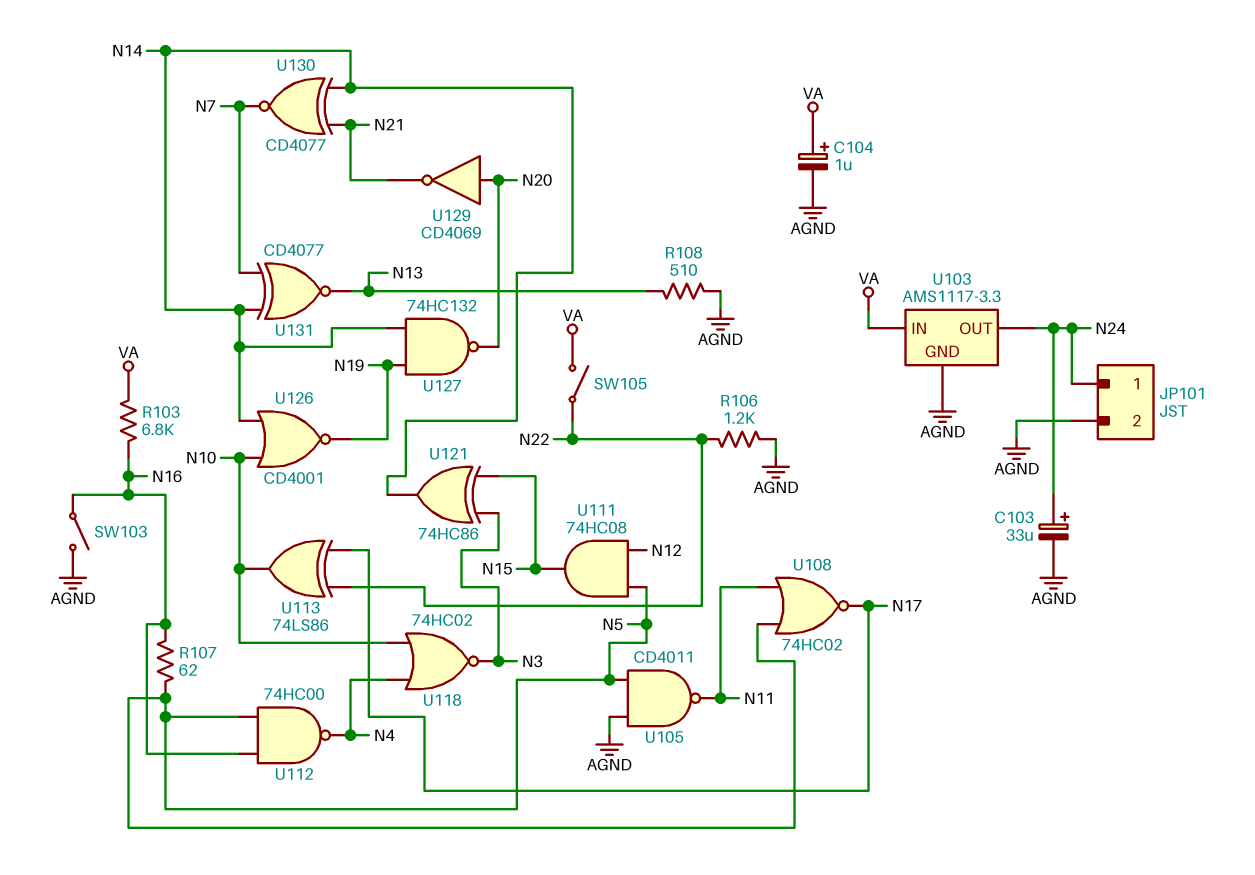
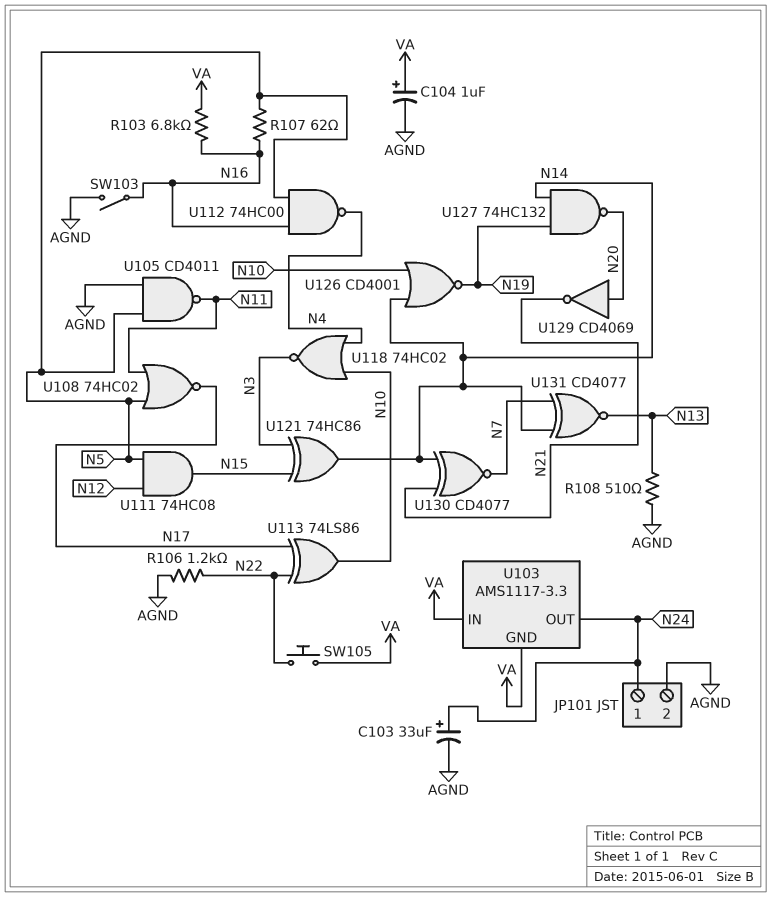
SW105: switch (N22, VA) -> button (N22, VA)
U103 pin GND: AGND -> VA

